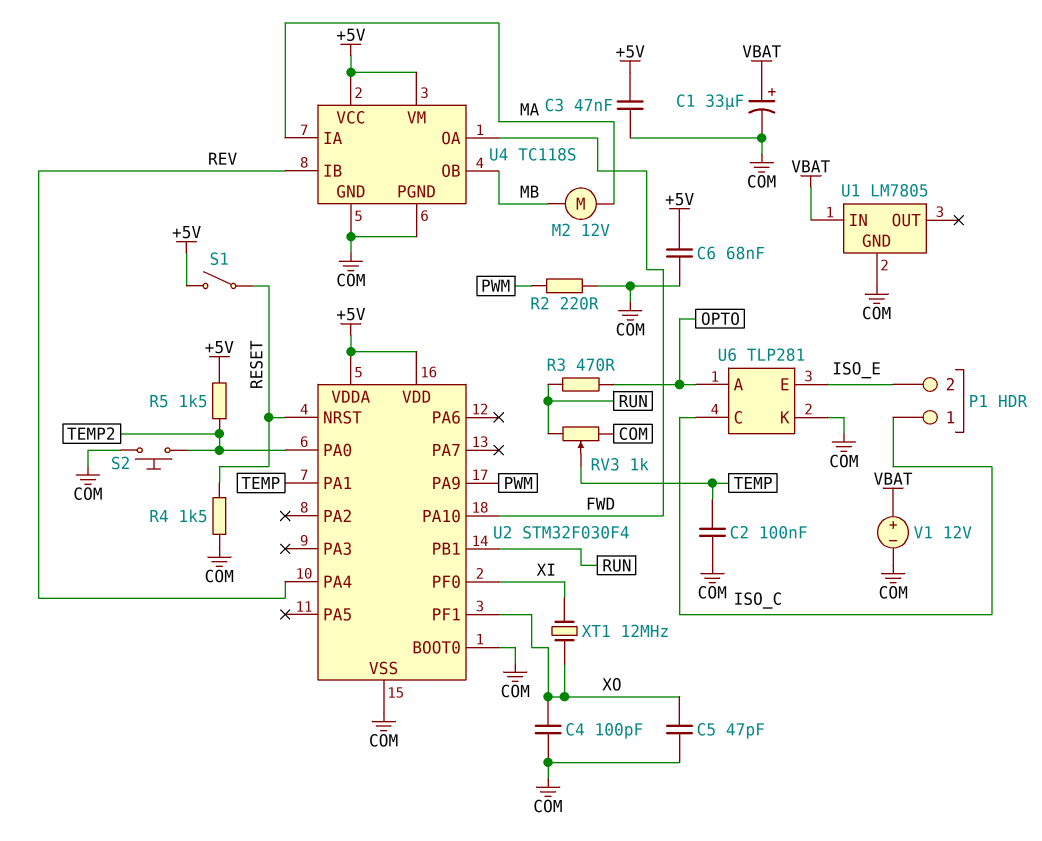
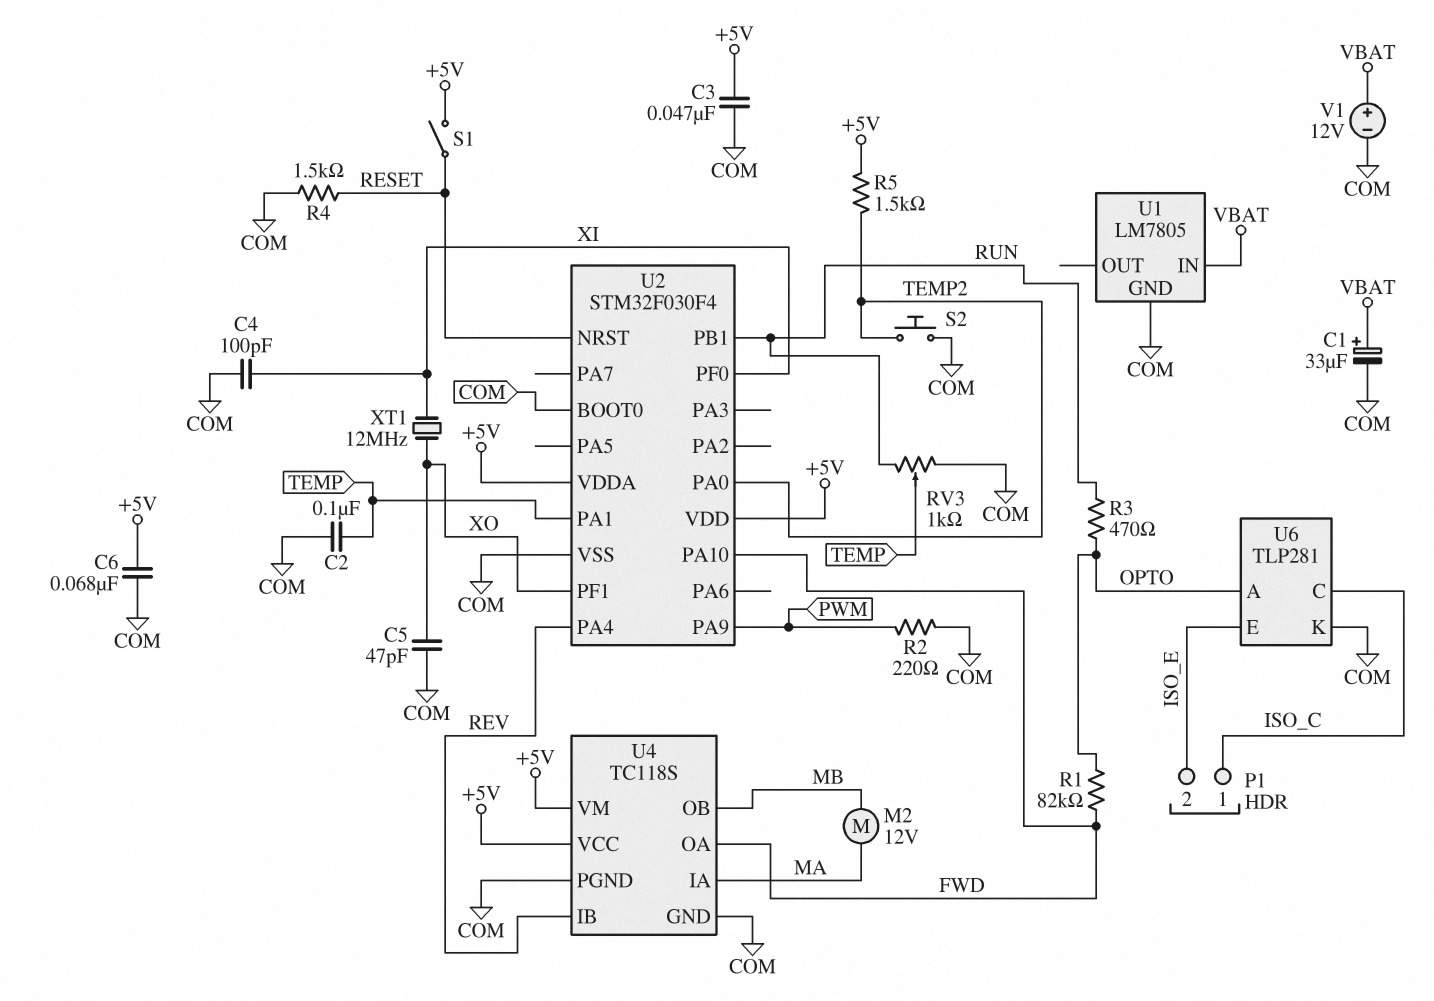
C4: 100pF (COM, XO) -> 100pF (COM, XI)
R1: none -> 82k (FWD, OPTO)

